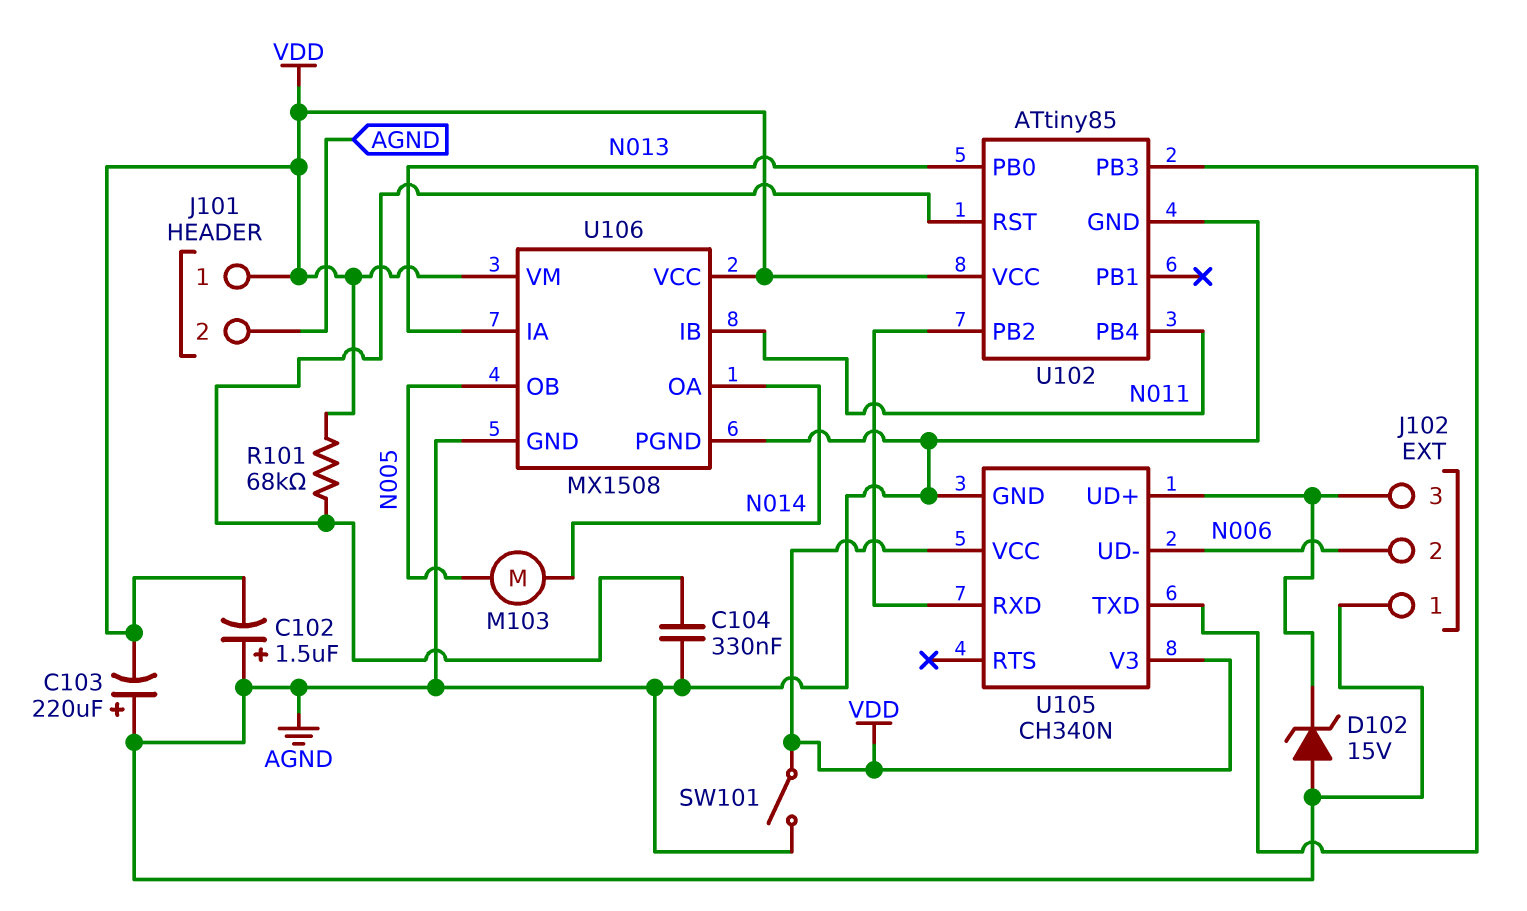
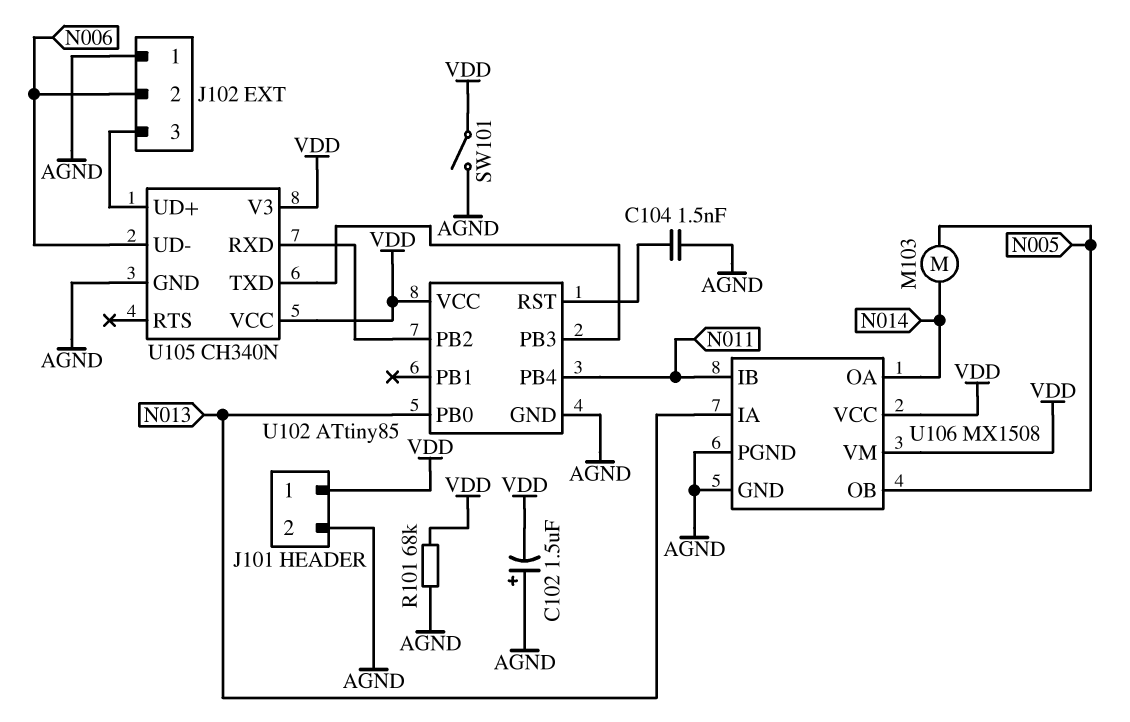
C103: 220uF (plus AGND, minus VDD) -> none
C104: 330nF (AGND, U102/RST) -> 1.5nF (AGND, U102/RST)
D102: zener 15V (A AGND, K J102/3) -> none
R101: 68k (U102/RST, VDD) -> 68k (AGND, VDD)

